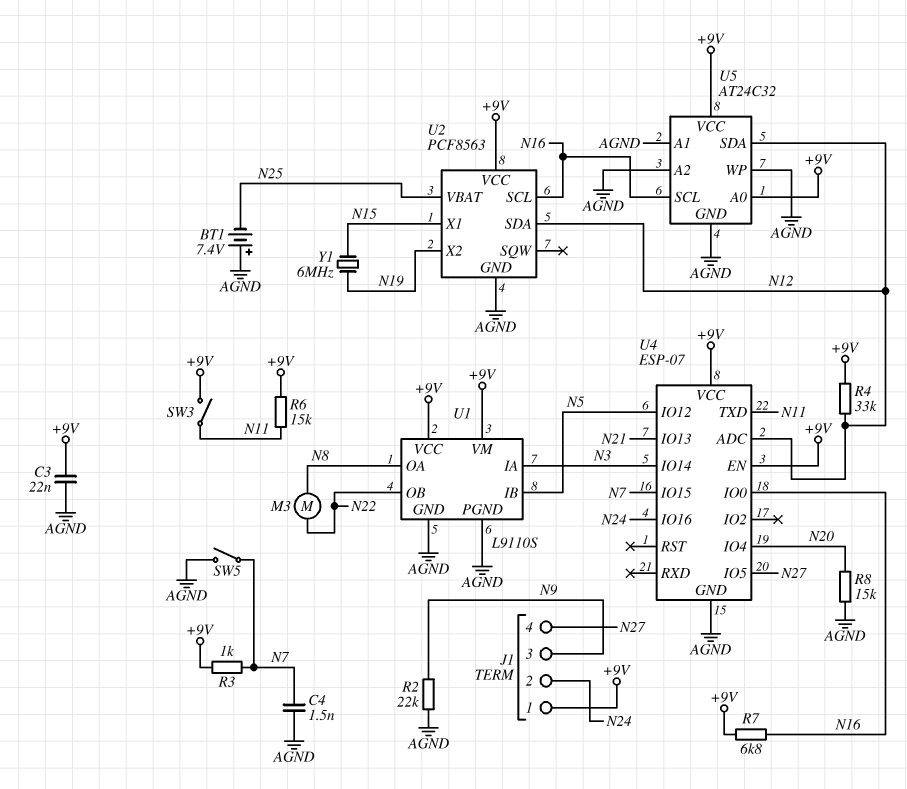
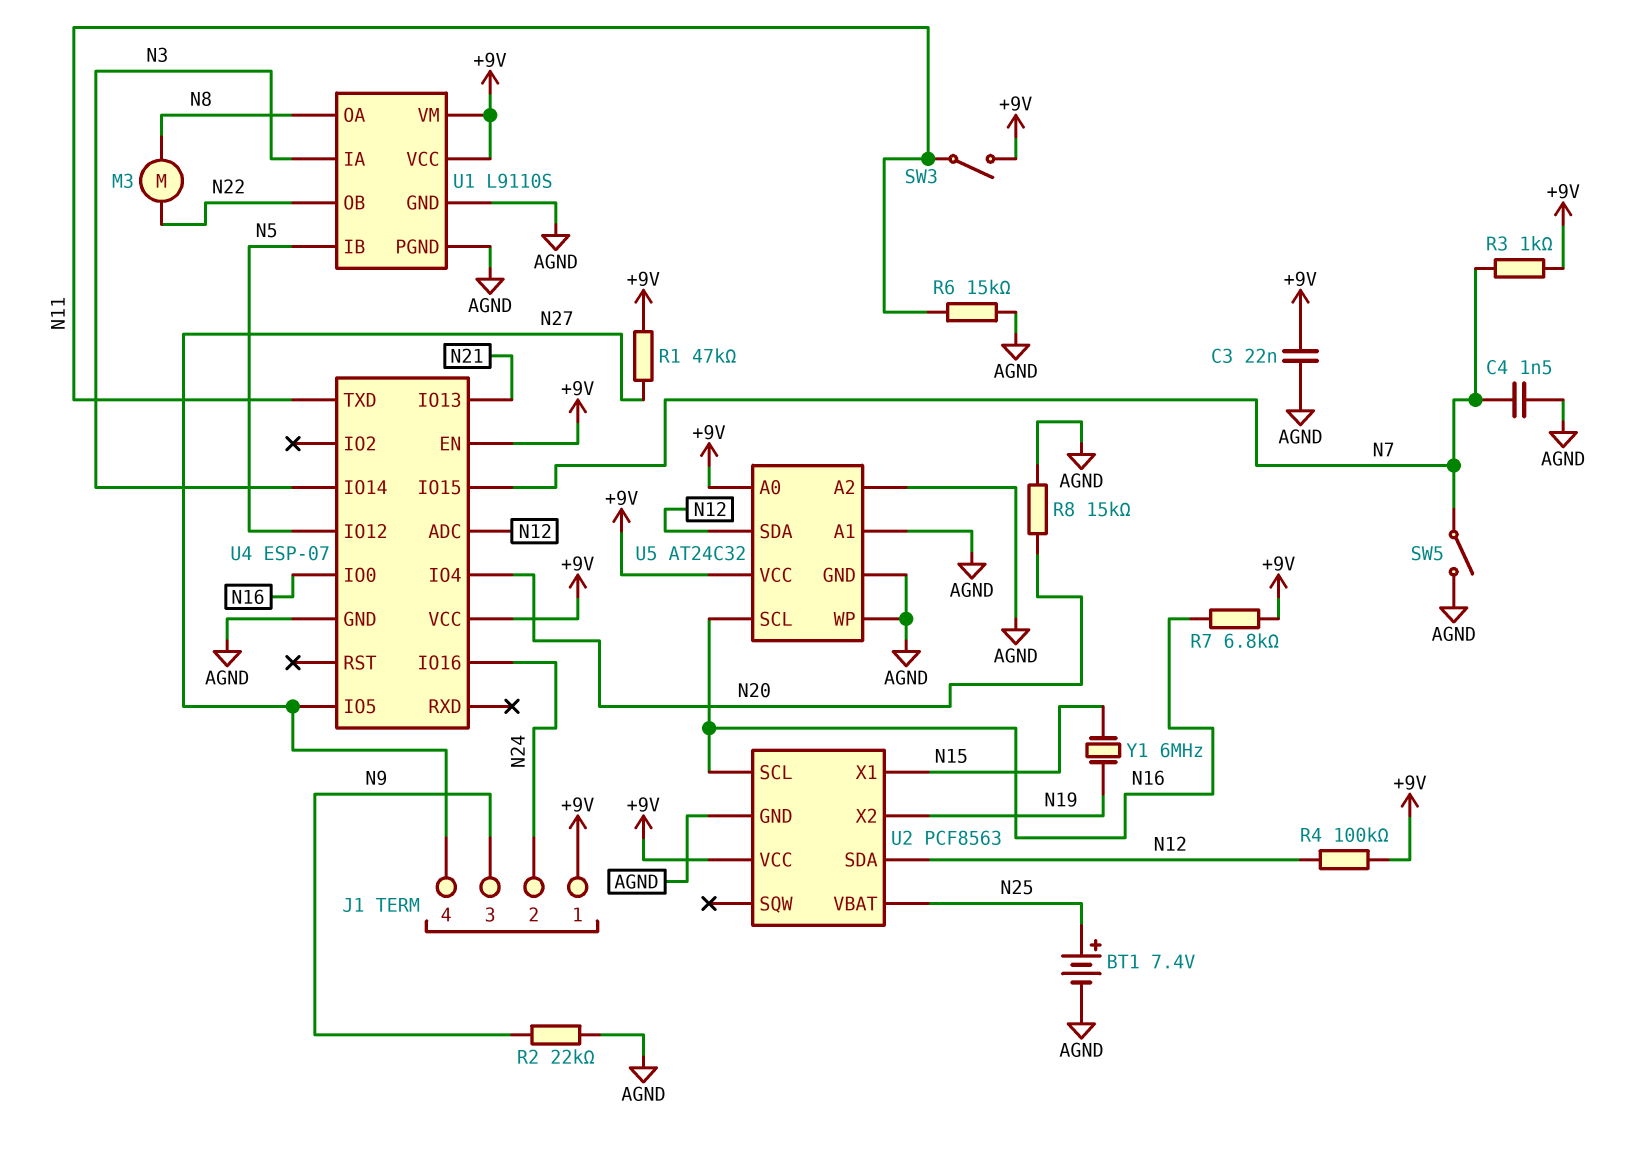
BT1: 7.4V (plus AGND, minus N25) -> 7.4V (plus N25, minus AGND)
R1: none -> 47k (+9V, N27)
R4: 33k (+9V, N12) -> 100k (+9V, N12)
R6: 15k (+9V, N11) -> 15k (AGND, N11)

